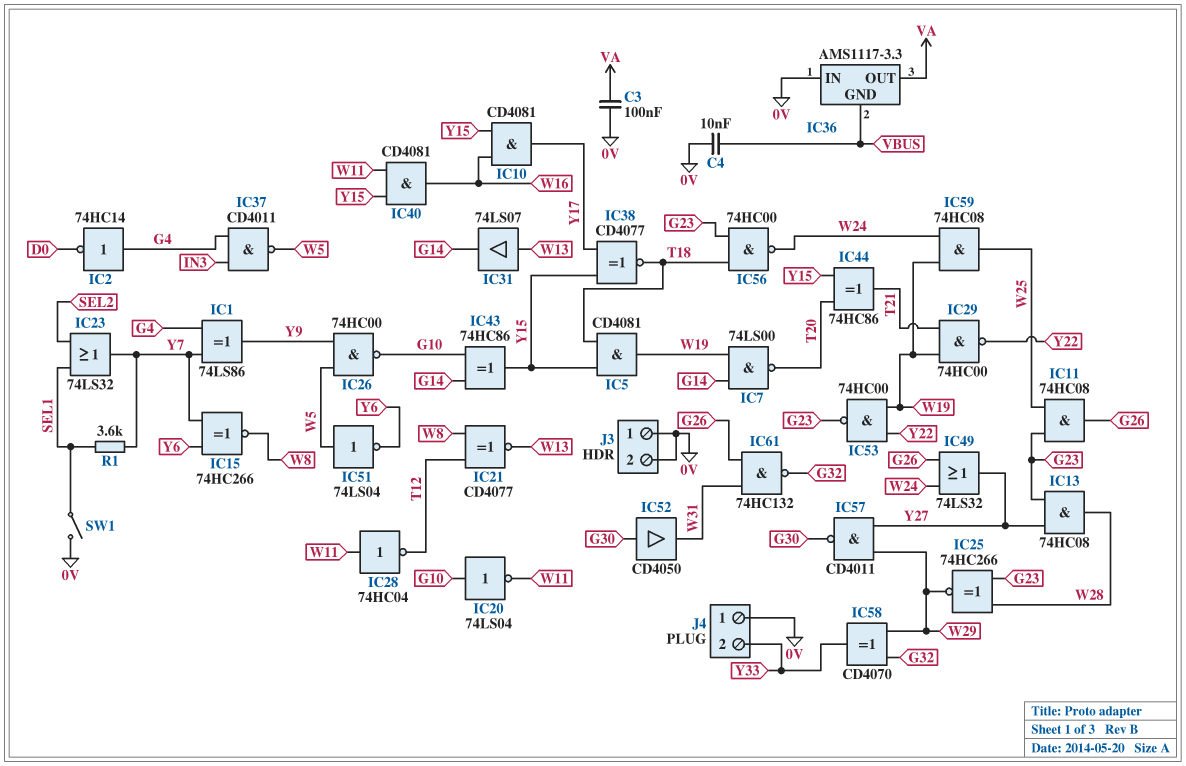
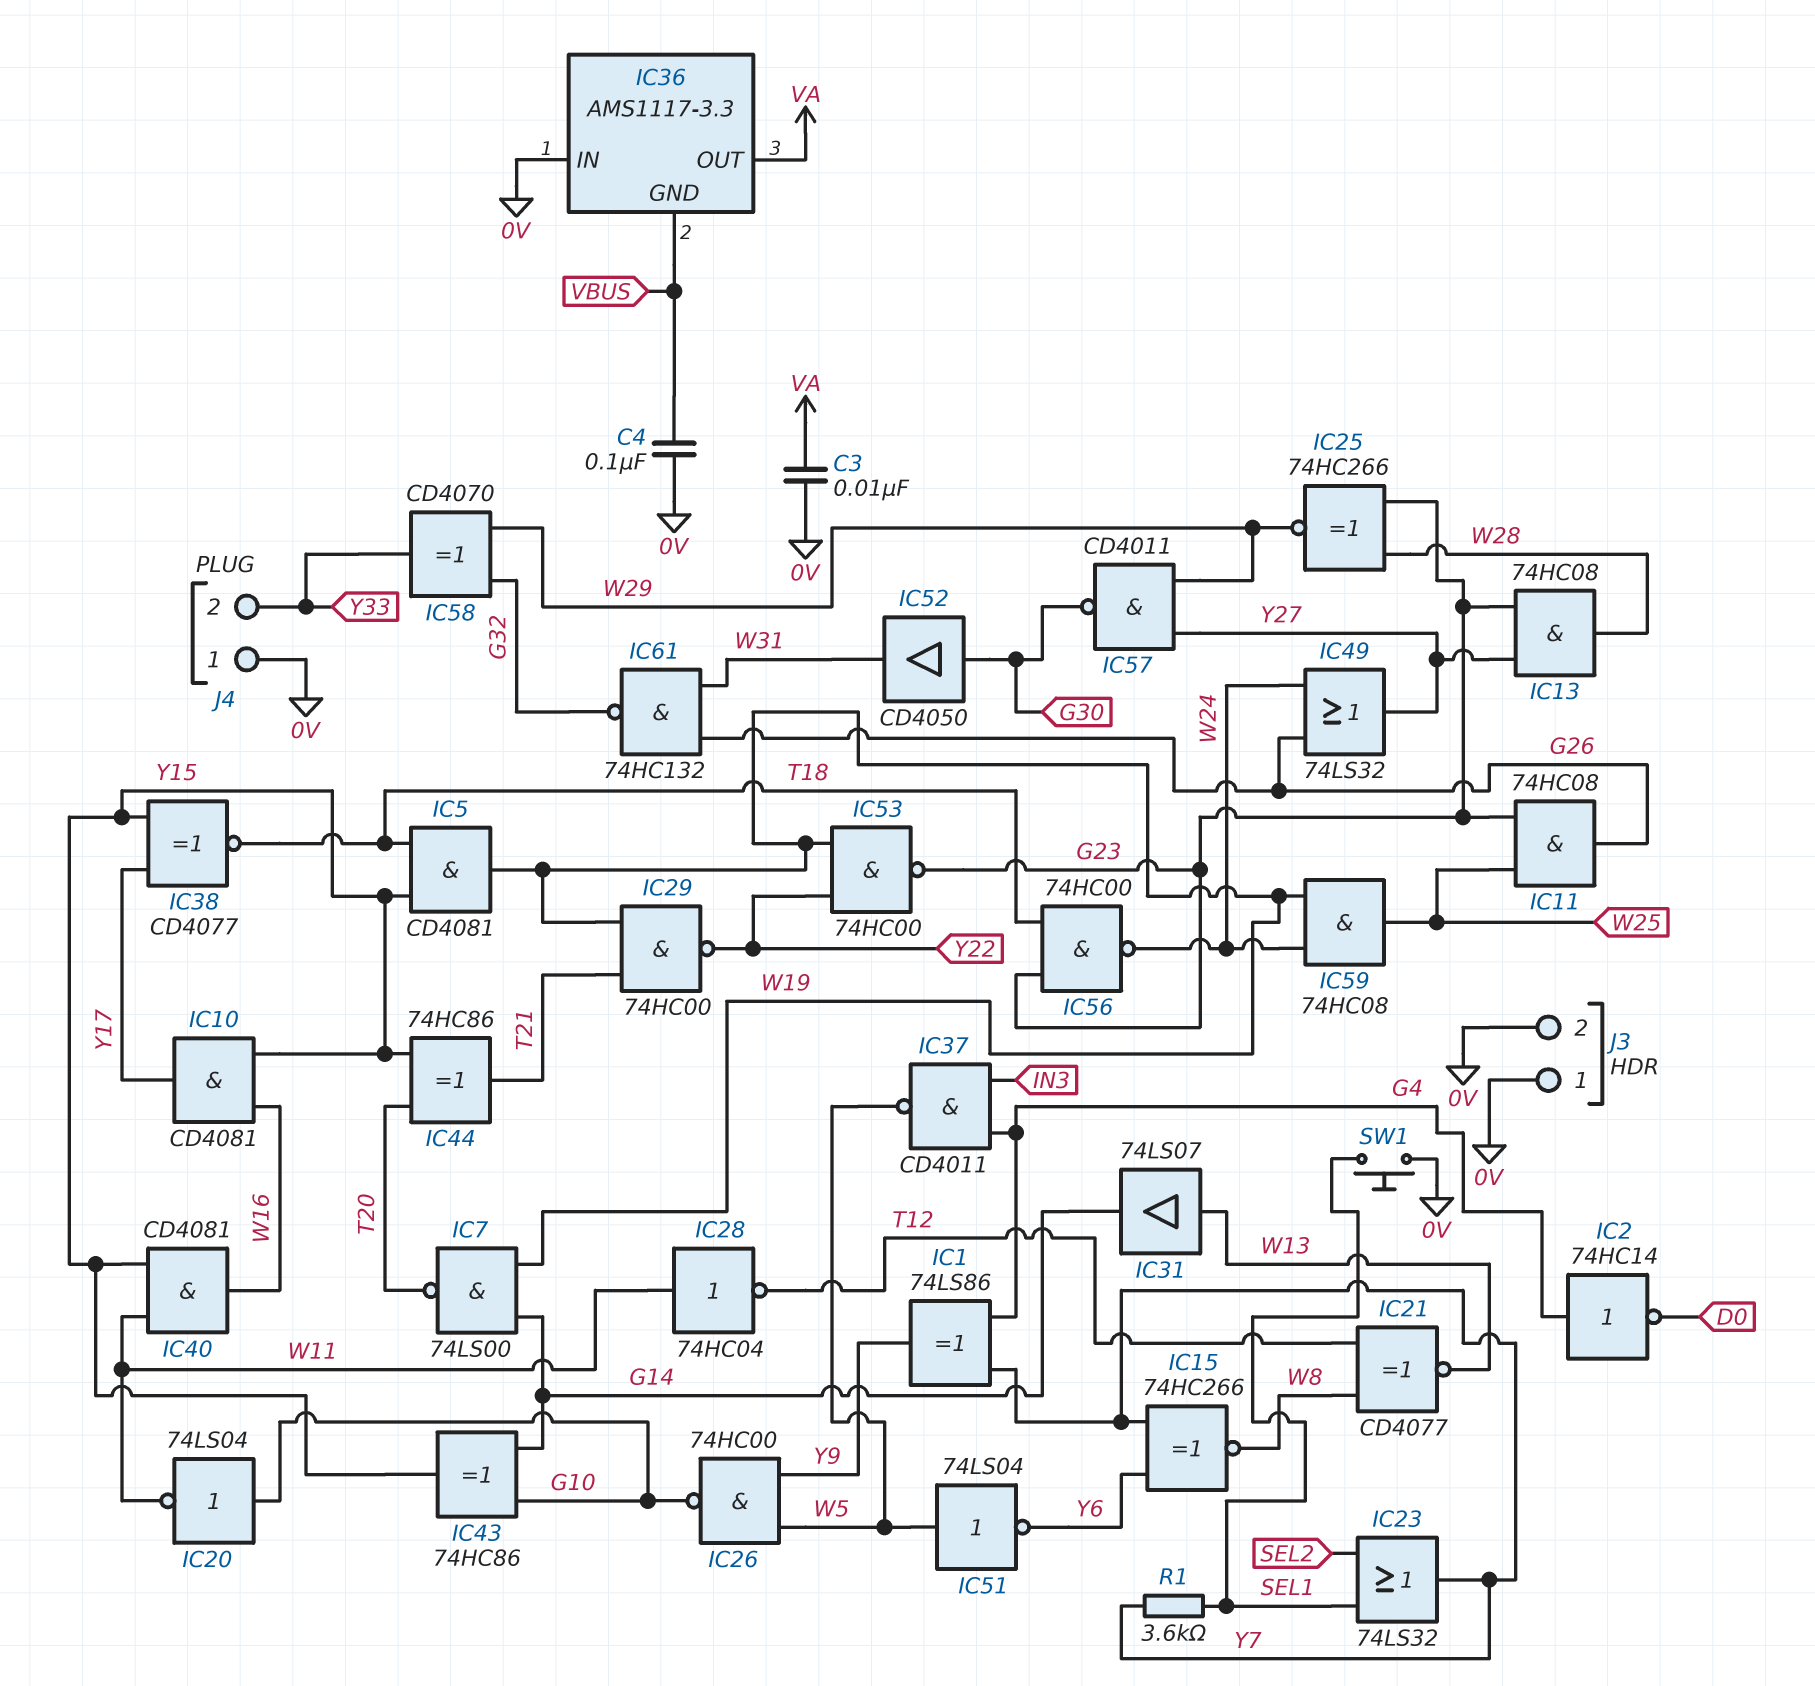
C3: 100nF (0V, VA) -> 10nF (0V, VA)
C4: 10nF (0V, VBUS) -> 100nF (0V, VBUS)
SW1: switch (0V, SEL1) -> button (0V, SEL1)

